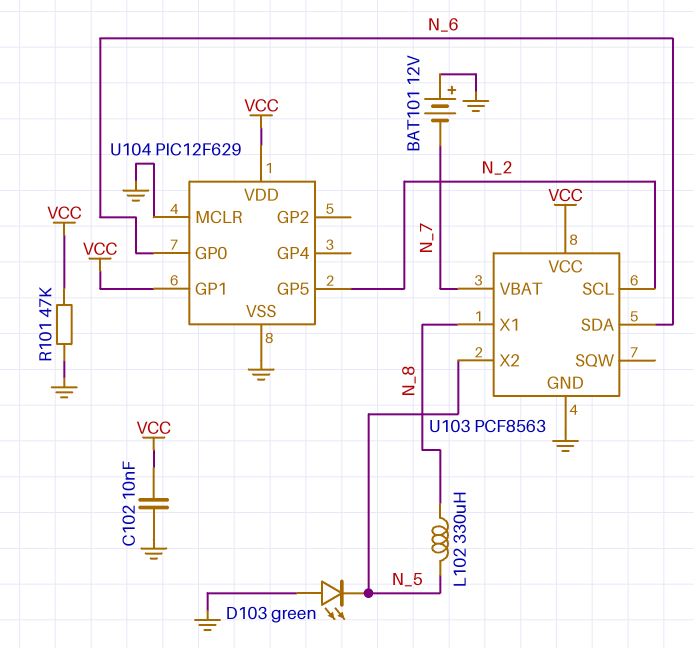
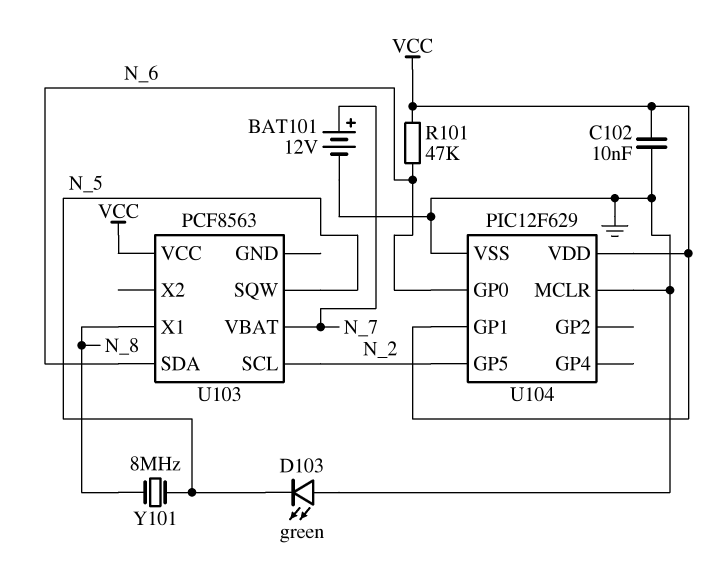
BAT101: 12V (plus GND, minus N_7) -> 12V (plus N_7, minus GND)
L102: 330uH (N_5, N_8) -> none
R101: 47k (GND, VCC) -> 47k (N_6, VCC)
U103 pin GND: GND -> none
U103 pin SQW: none -> N_5
U103 pin X2: N_5 -> none
Y101: none -> 8MHz (N_5, N_8)

